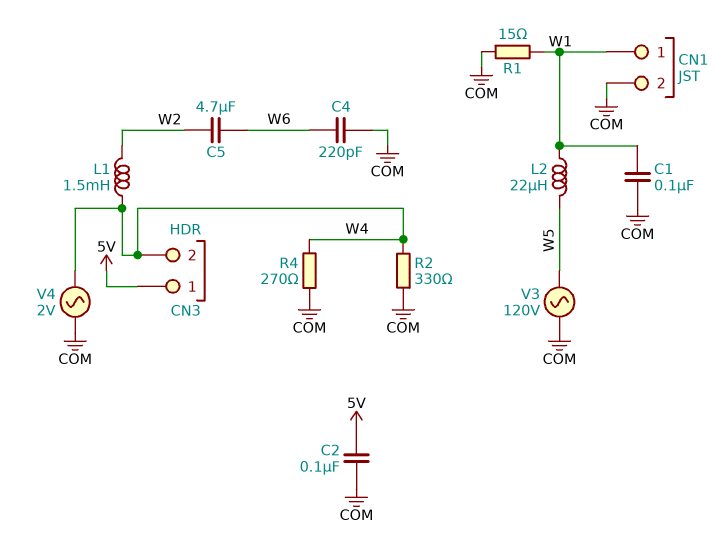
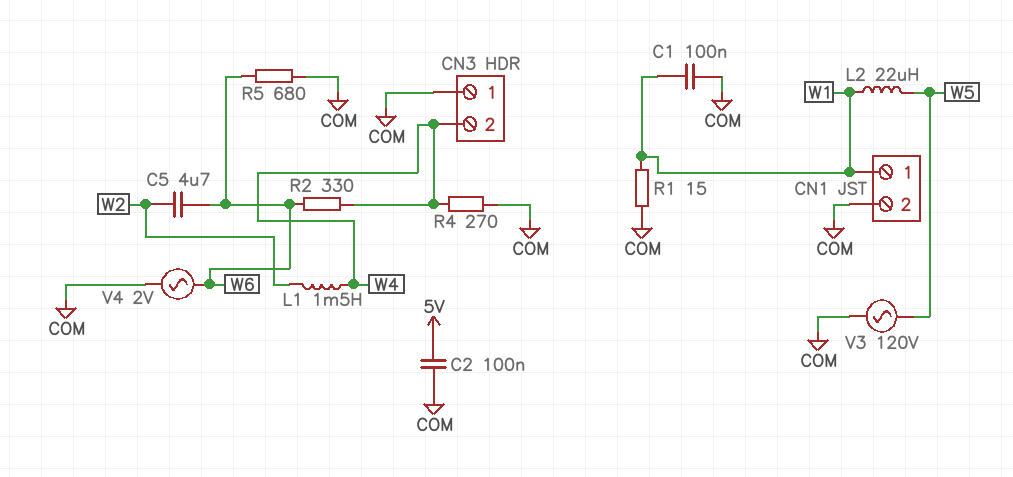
C4: 220pF (COM, W6) -> none
CN3 pin 1: 5V -> COM
R2: 330 (COM, W4) -> 330 (W4, W6)
R5: none -> 680 (COM, W6)
V4: AC 2V (COM, W4) -> AC 2V (COM, W6)

